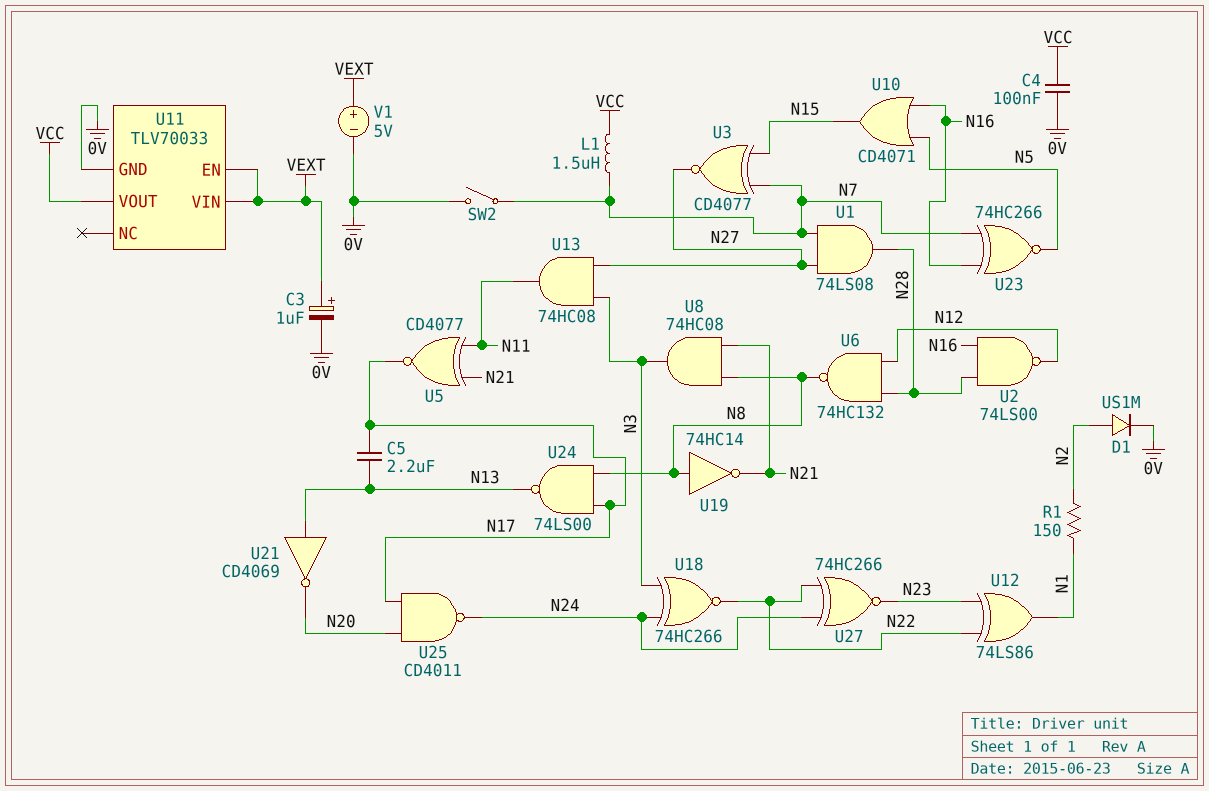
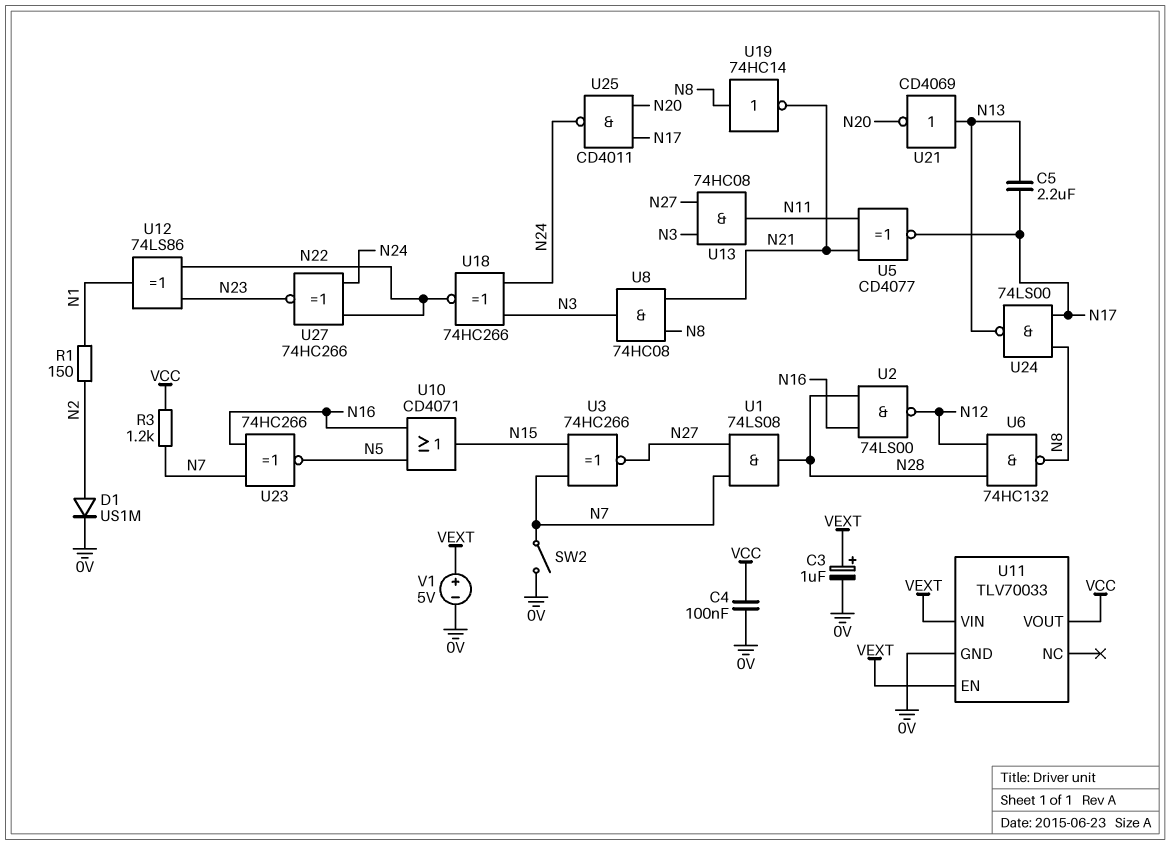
L1: 1.5uH (N7, VCC) -> none
R3: none -> 1.2k (N7, VCC)
U3: XNOR CD4077 (in N7, in N15, out N27) -> XNOR 74HC266 (in N7, in N15, out N27)

